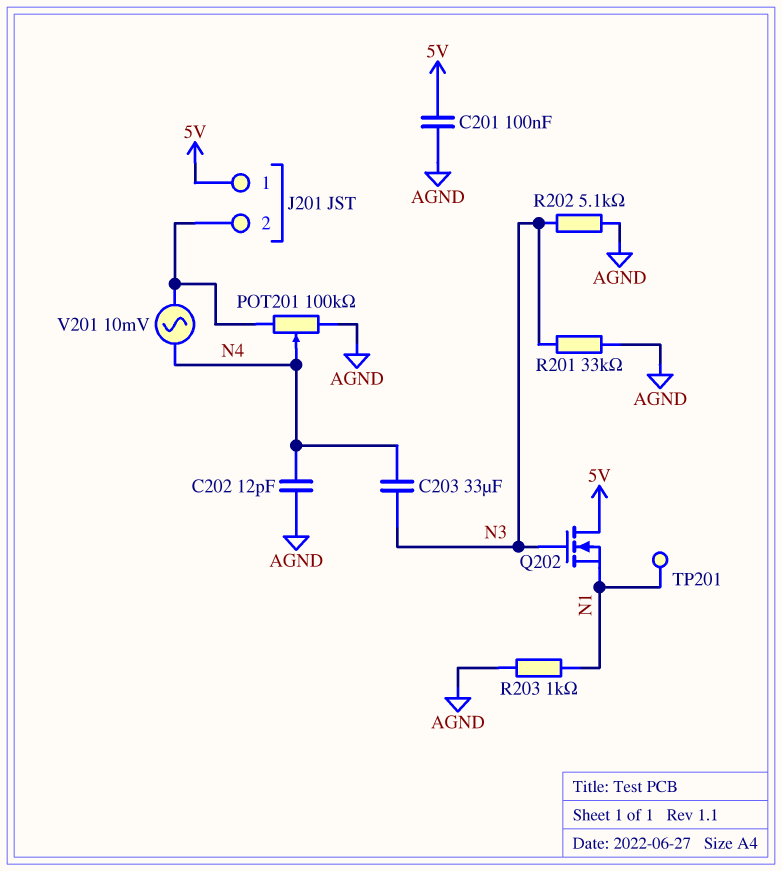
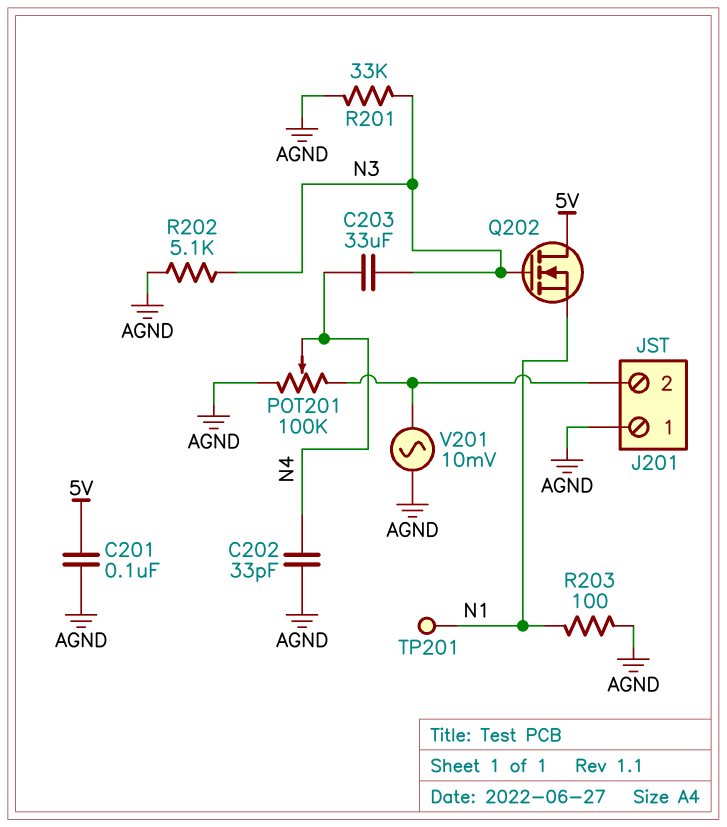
C202: 12pF (AGND, N4) -> 33pF (AGND, N4)
J201 pin 1: 5V -> AGND
R203: 1k (AGND, N1) -> 100 (AGND, N1)
V201: AC 10mV (J201/2, N4) -> AC 10mV (AGND, J201/2)

